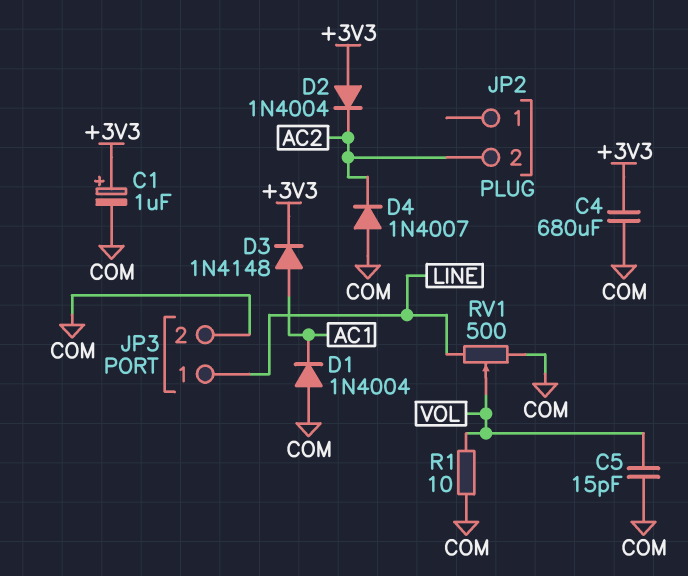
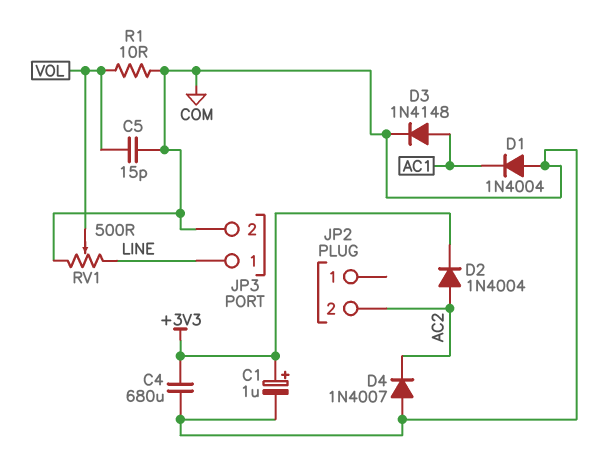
D2: diode 1N4004 (A +3V3, K AC2) -> diode 1N4004 (A AC2, K +3V3)
D3: diode 1N4148 (A AC1, K +3V3) -> diode 1N4148 (A AC1, K COM)

